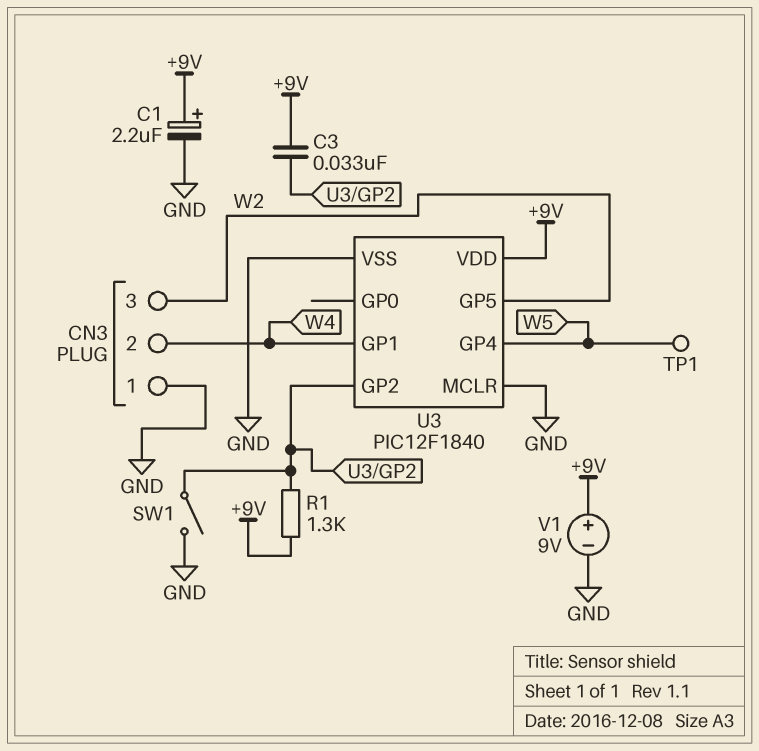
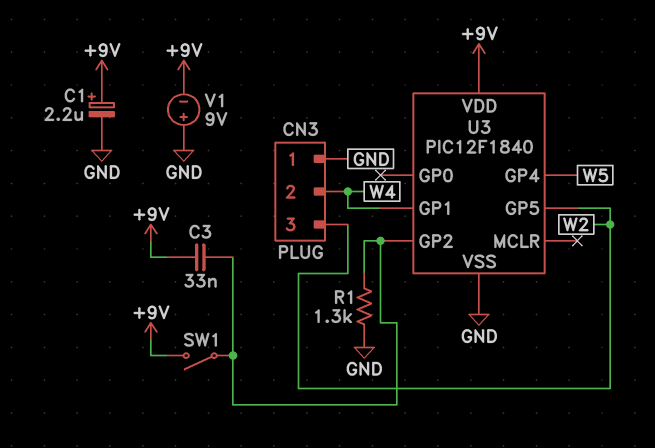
R1: 1.3k (+9V, U3/GP2) -> 1.3k (GND, U3/GP2)
SW1: switch (GND, U3/GP2) -> switch (+9V, U3/GP2)
TP1: test point (W5) -> none
U3 pin MCLR: GND -> none
V1: 9V (plus +9V, minus GND) -> 9V (plus GND, minus +9V)

